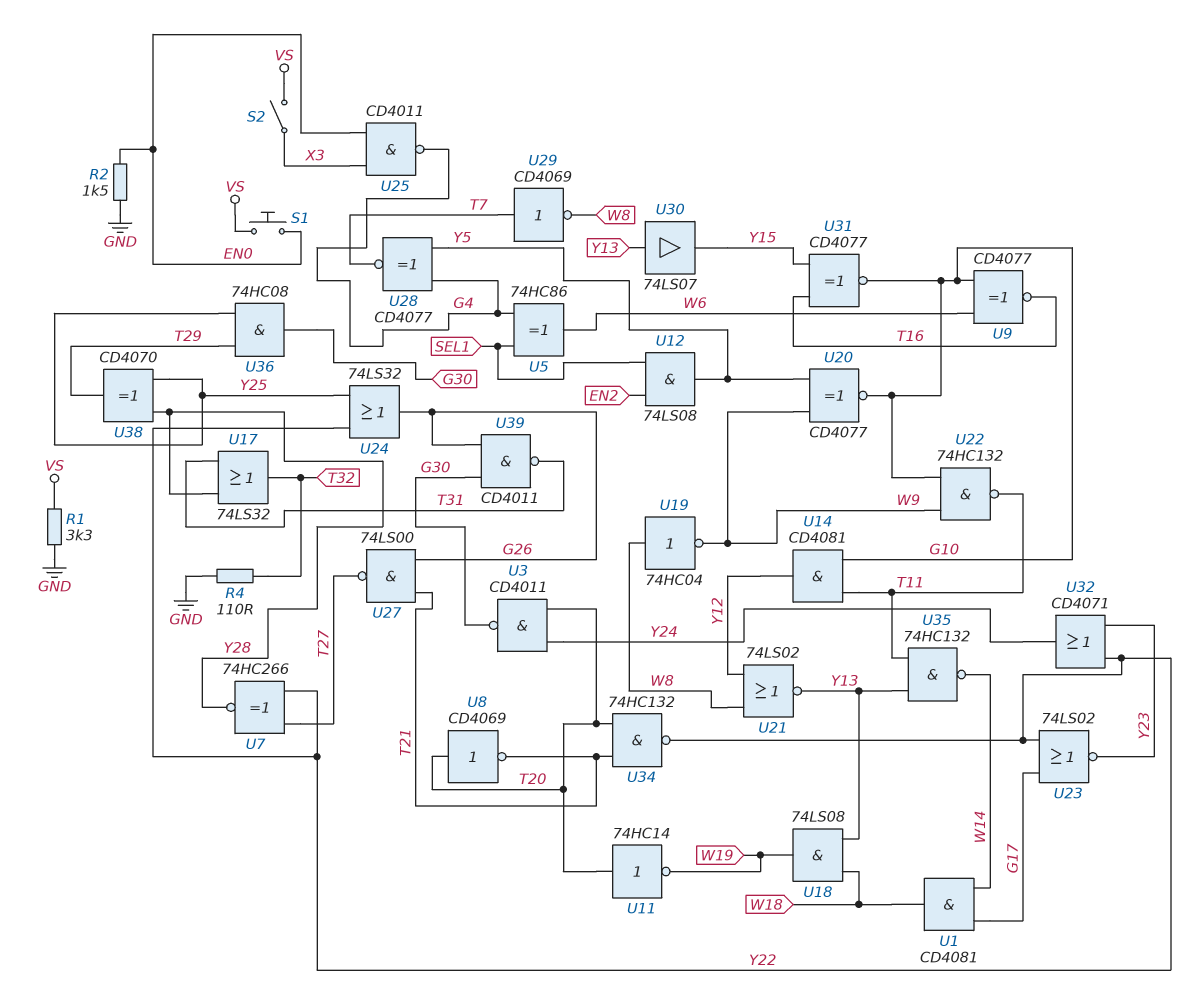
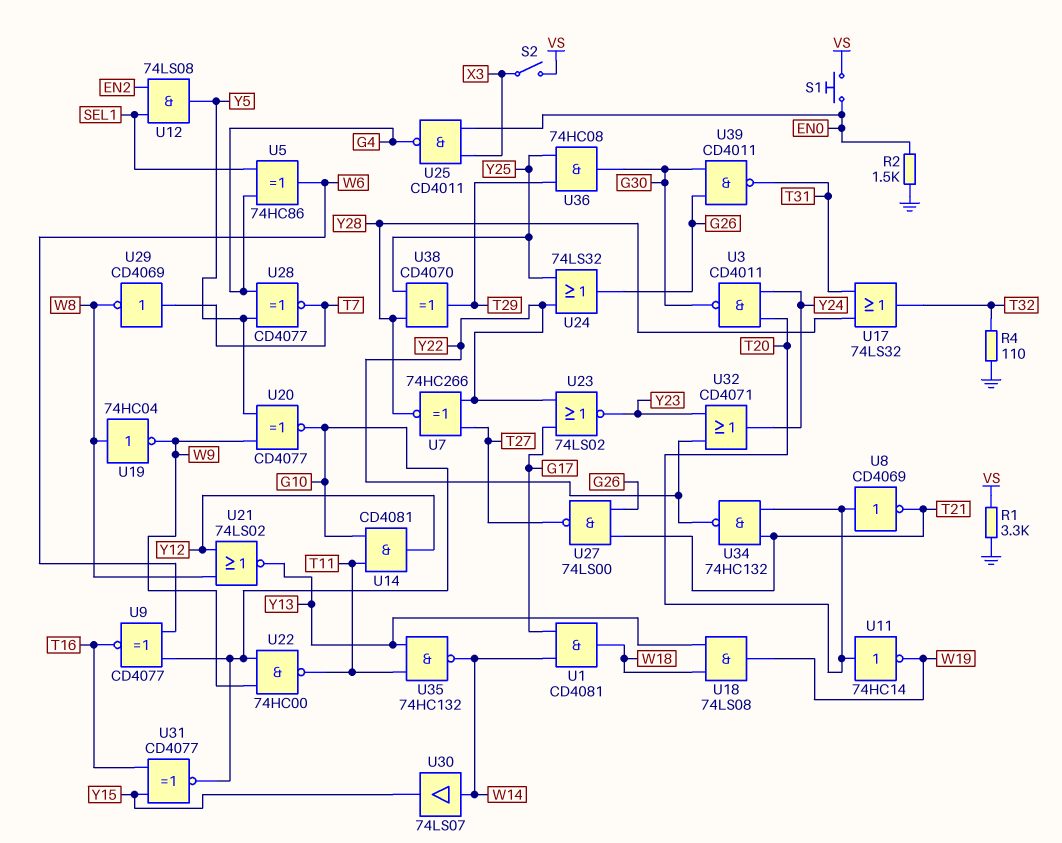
U22: NAND 74HC132 (in G10, in W9, out T11) -> NAND 74HC00 (in G10, in W9, out T11)
U30: buffer 74LS07 (in Y13, out Y15) -> buffer 74LS07 (in W14, out Y15)

